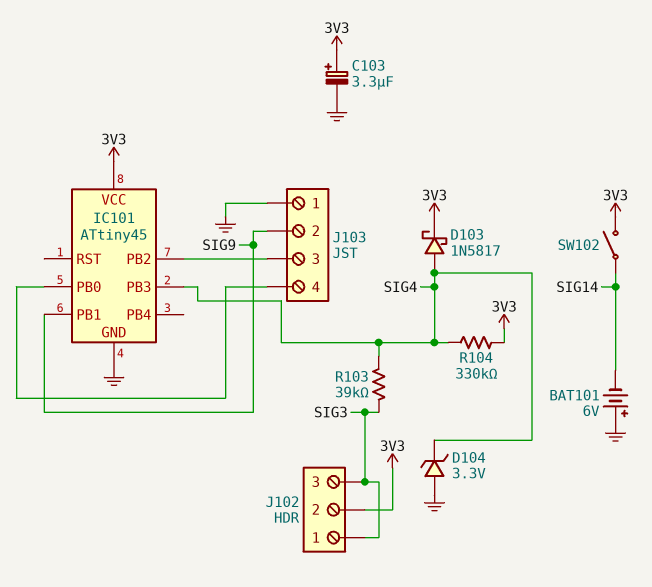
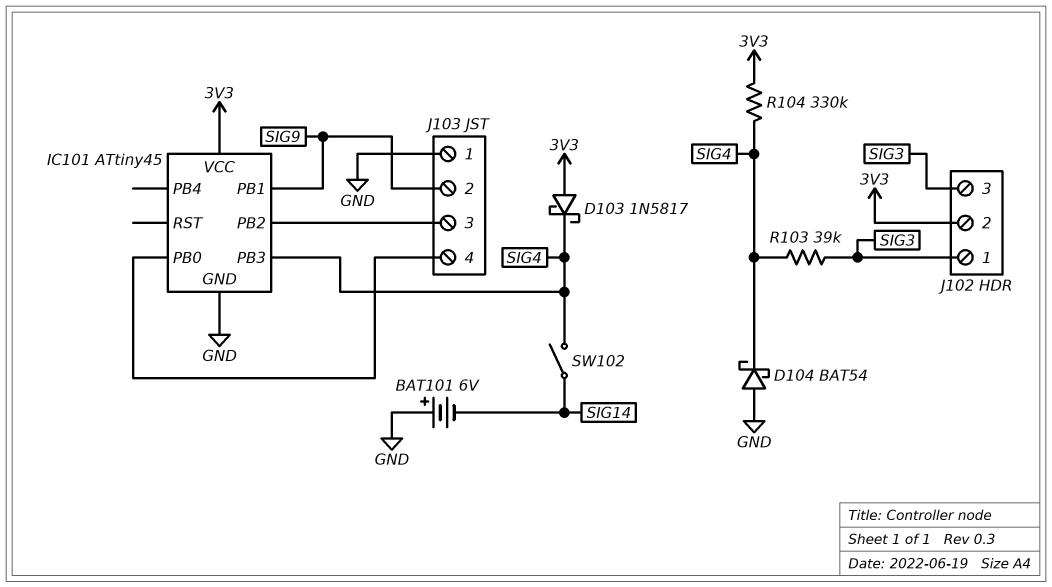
C103: 3.3uF (plus 3V3, minus GND) -> none
D103: schottky 1N5817 (A SIG4, K 3V3) -> schottky 1N5817 (A 3V3, K SIG4)
D104: zener 3.3V (A GND, K SIG4) -> schottky BAT54 (A GND, K SIG4)
SW102: switch (3V3, SIG14) -> switch (SIG4, SIG14)

